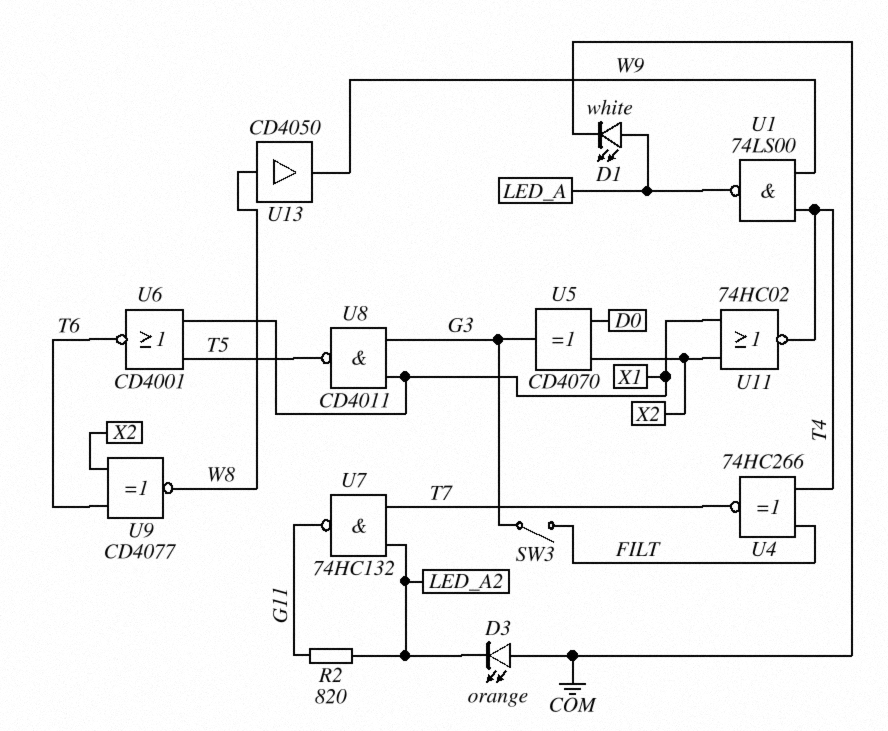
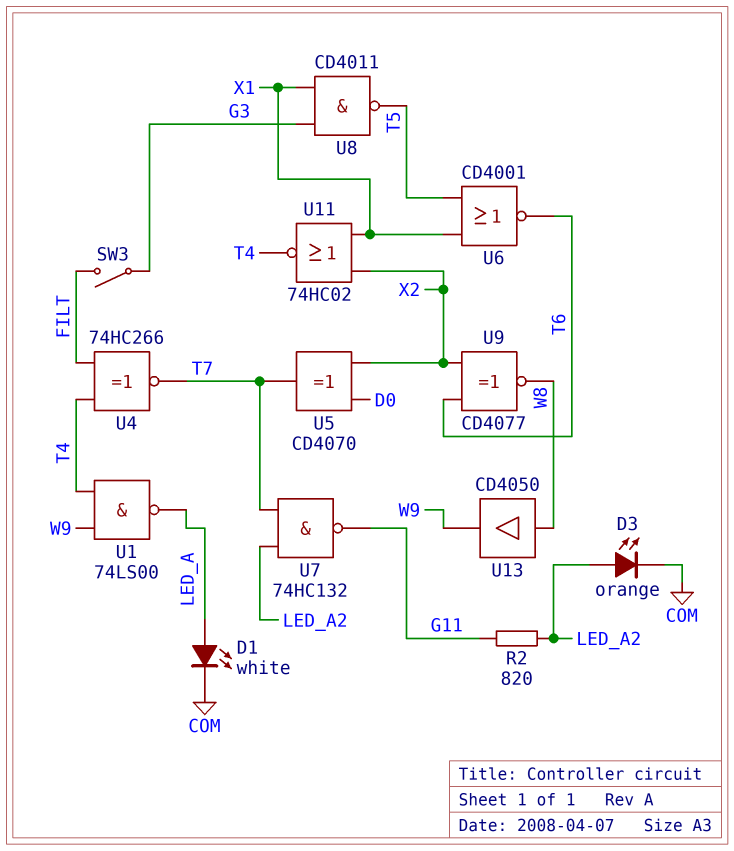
D3: LED orange (A COM, K LED_A2) -> LED orange (A LED_A2, K COM)
U5: XOR CD4070 (in D0, in X2, out G3) -> XOR CD4070 (in D0, in X2, out T7)

